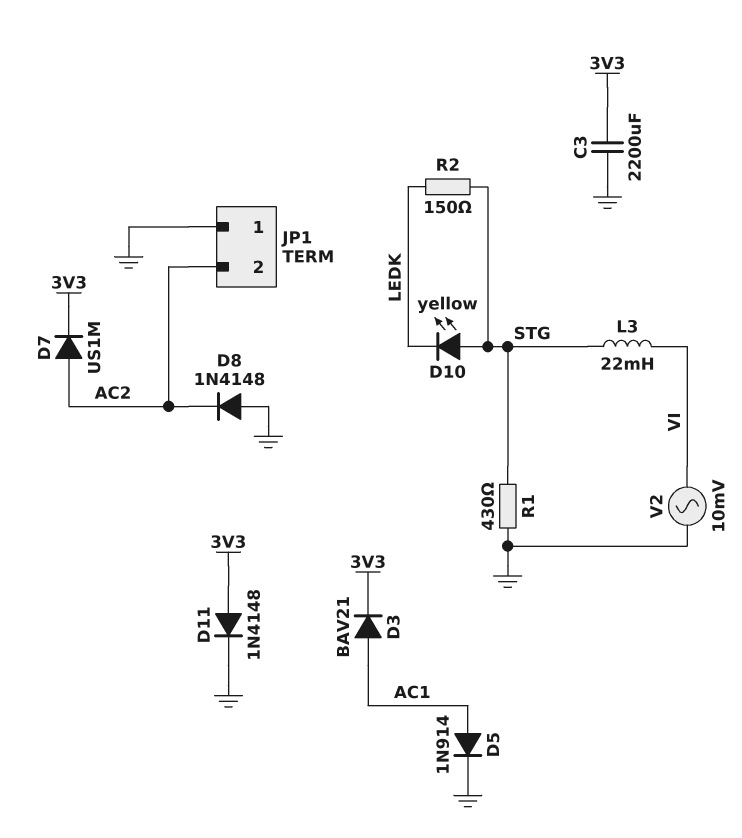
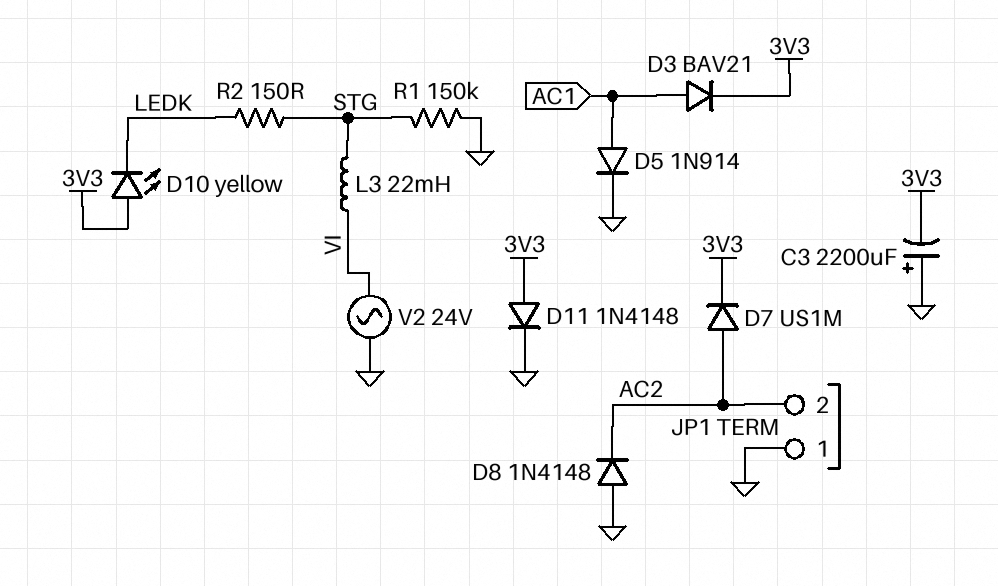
C3: 2200uF (3V3, GND) -> 2200uF (plus GND, minus 3V3)
D10: LED yellow (A STG, K LEDK) -> LED yellow (A 3V3, K LEDK)
R1: 430 (GND, STG) -> 150k (GND, STG)
V2: AC 10mV (GND, VI) -> AC 24V (GND, VI)

